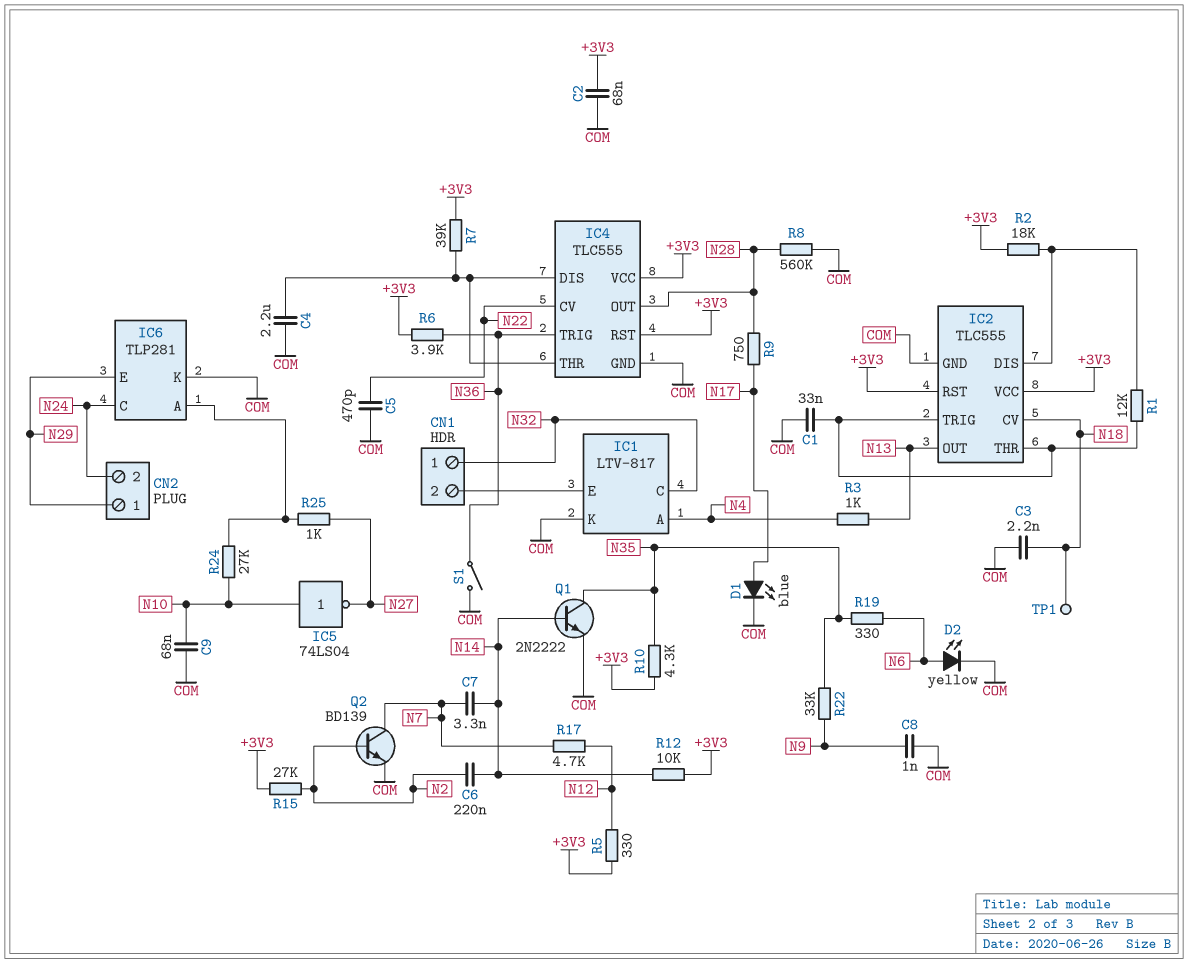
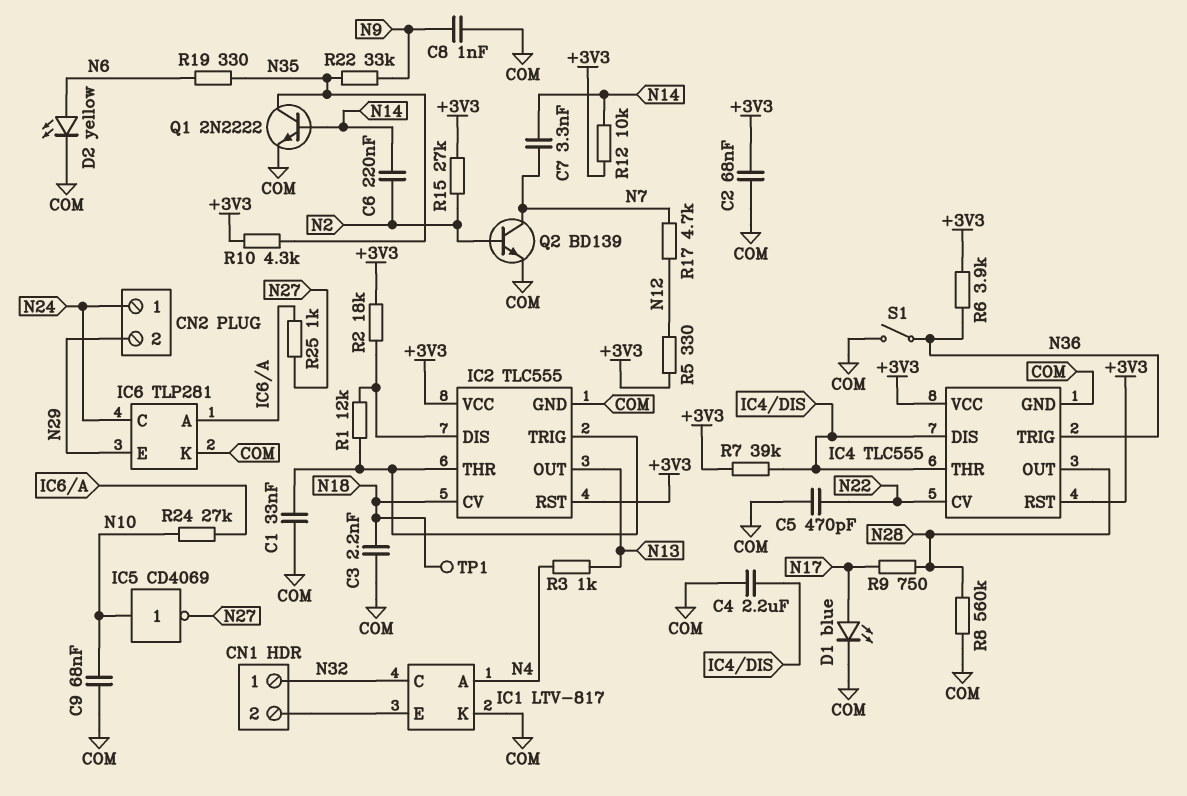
CN2 pin 1: N29 -> N24
CN2 pin 2: N24 -> N29
IC5: NOT 74LS04 (in N10, out N27) -> NOT CD4069 (in N10, out N27)

